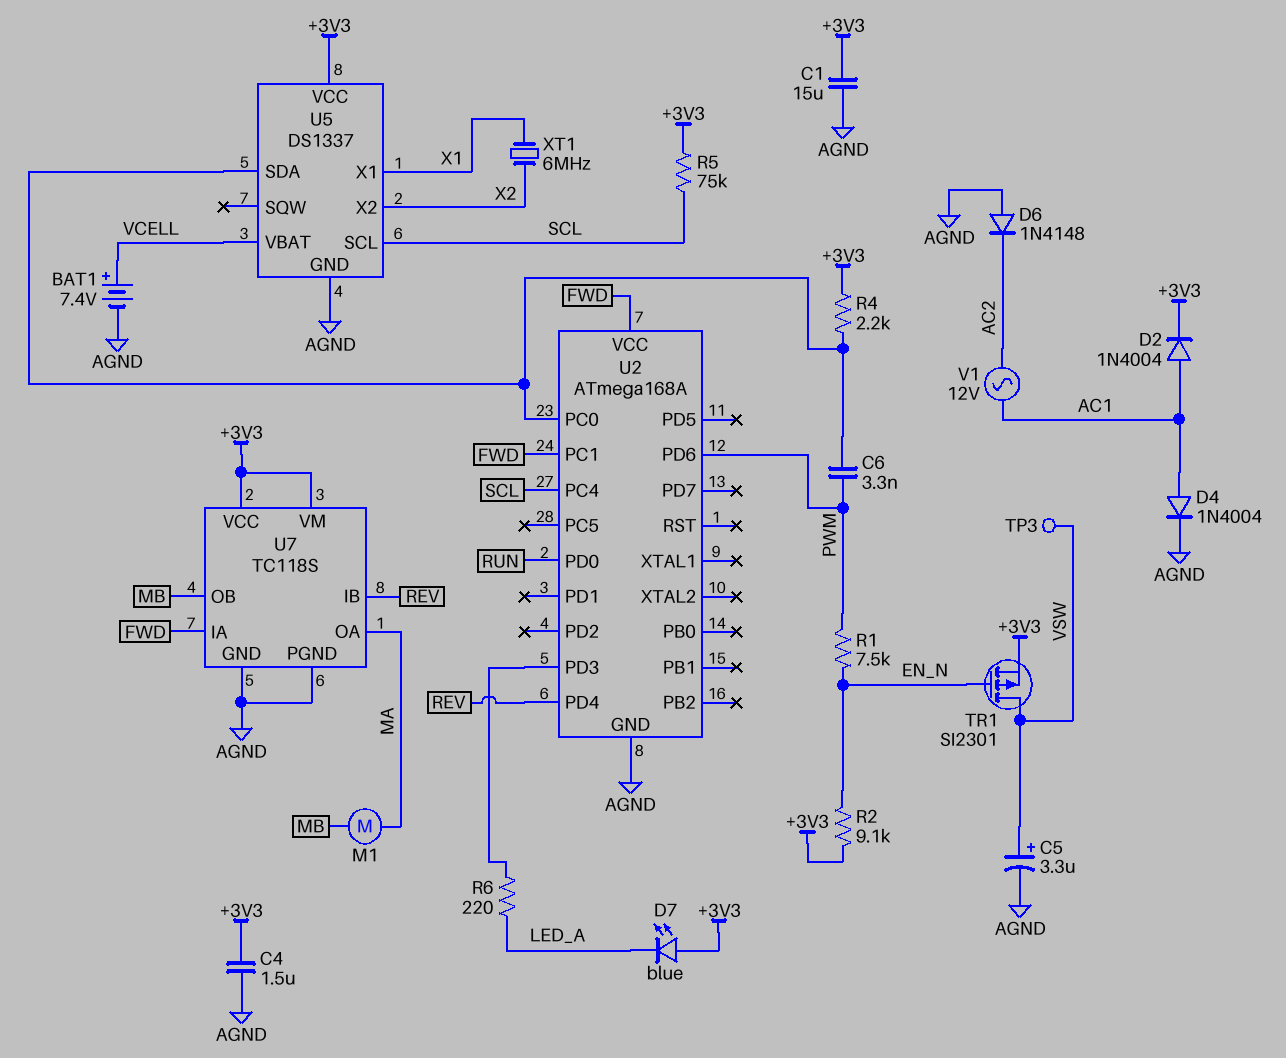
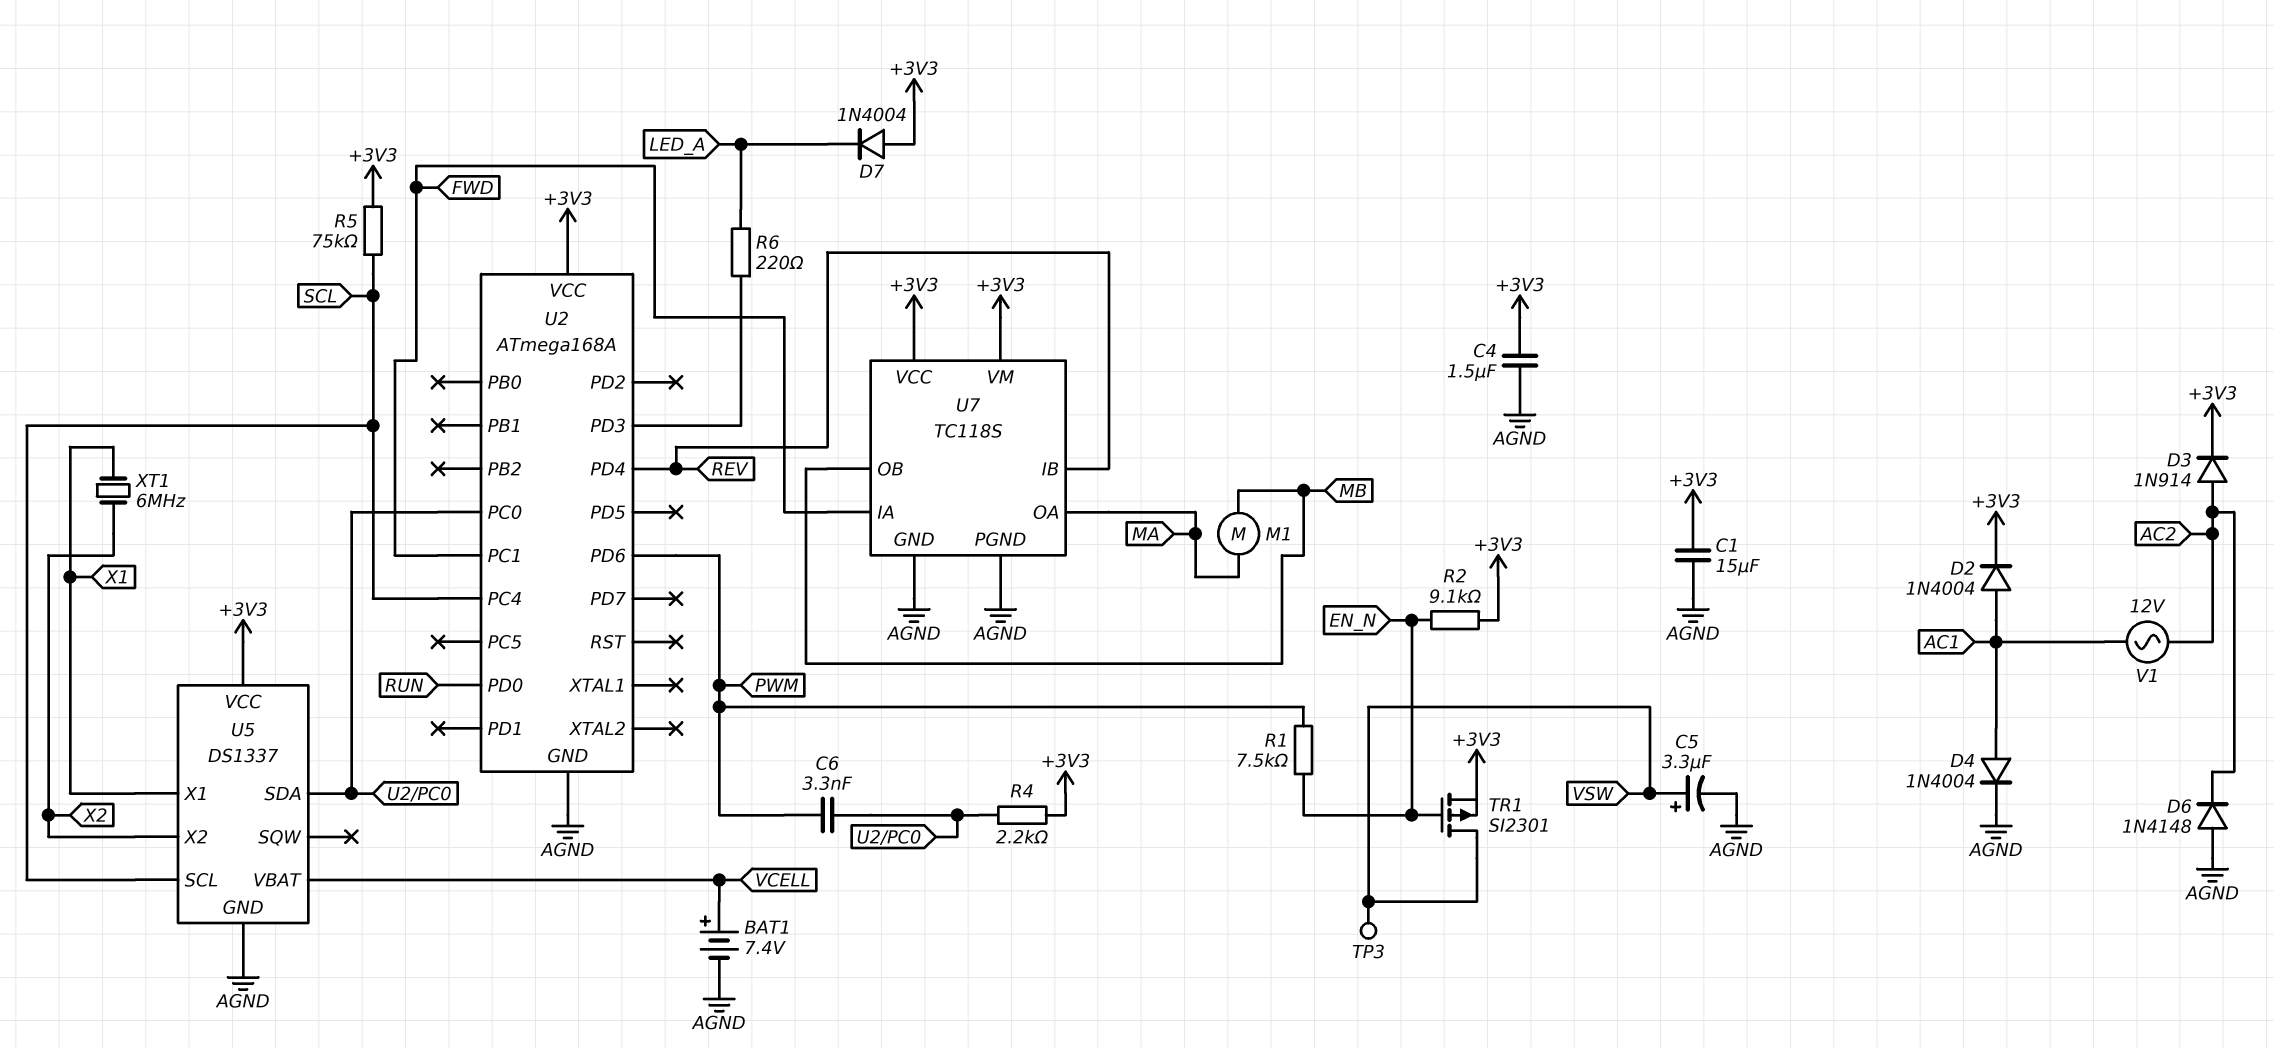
D3: none -> diode 1N914 (A AC2, K +3V3)
D7: LED blue (A +3V3, K LED_A) -> diode 1N4004 (A +3V3, K LED_A)
U2 pin VCC: FWD -> +3V3

